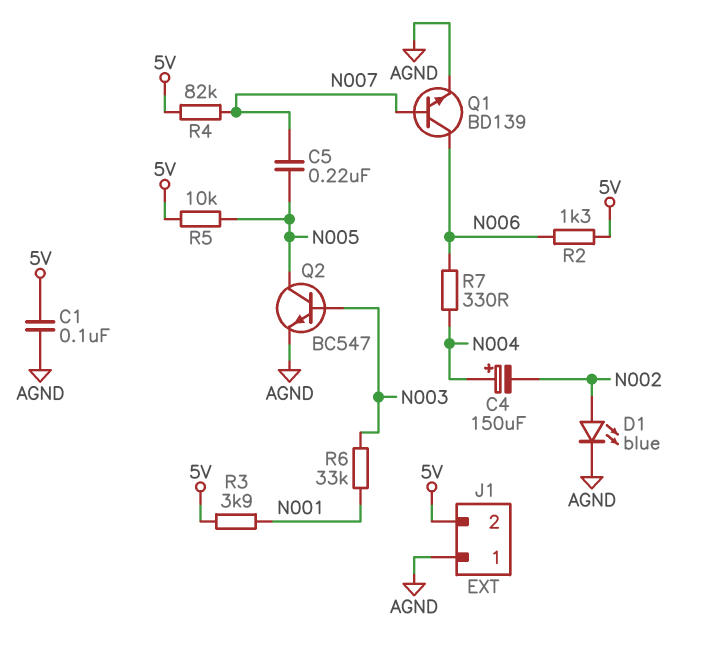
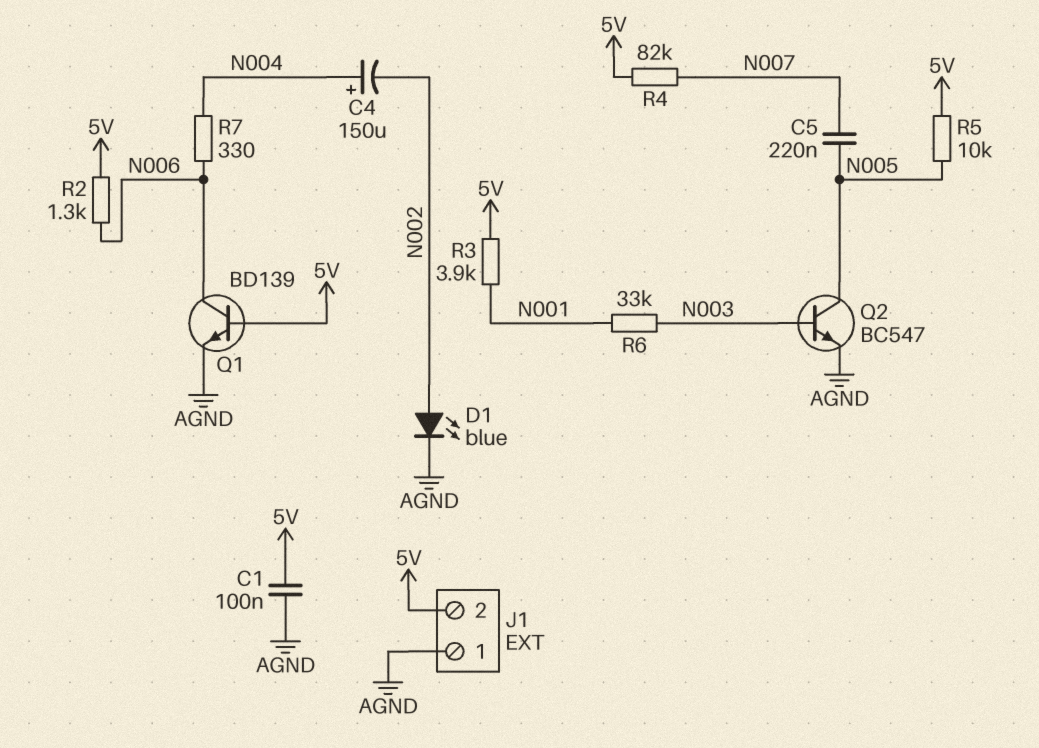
Q1: NPN BD139 (B N007, C N006, E AGND) -> NPN BD139 (B 5V, C N006, E AGND)

